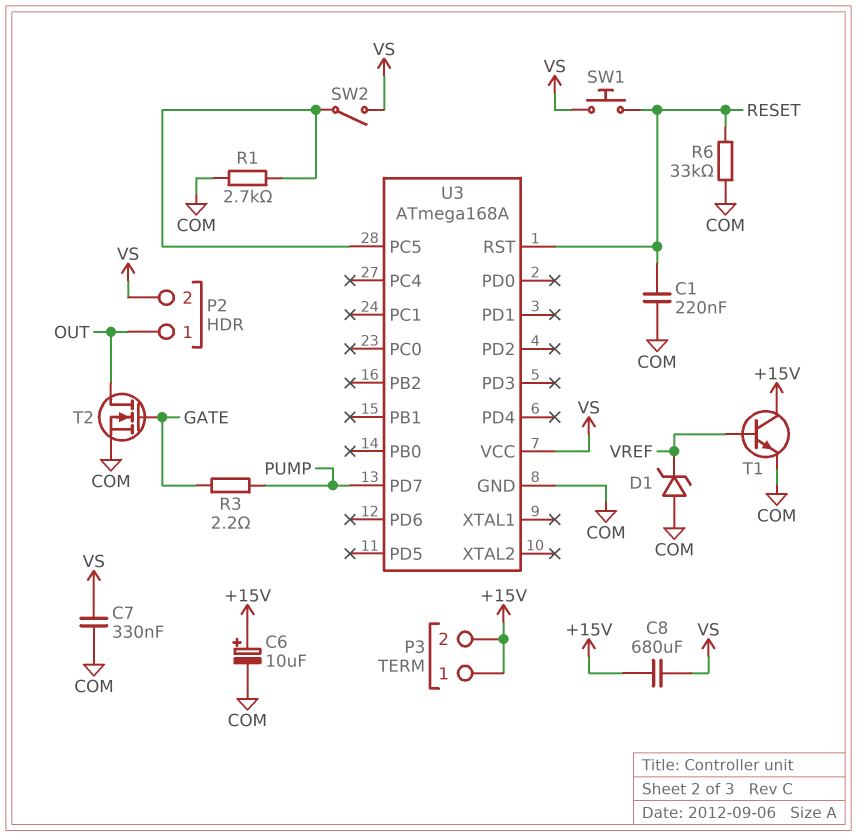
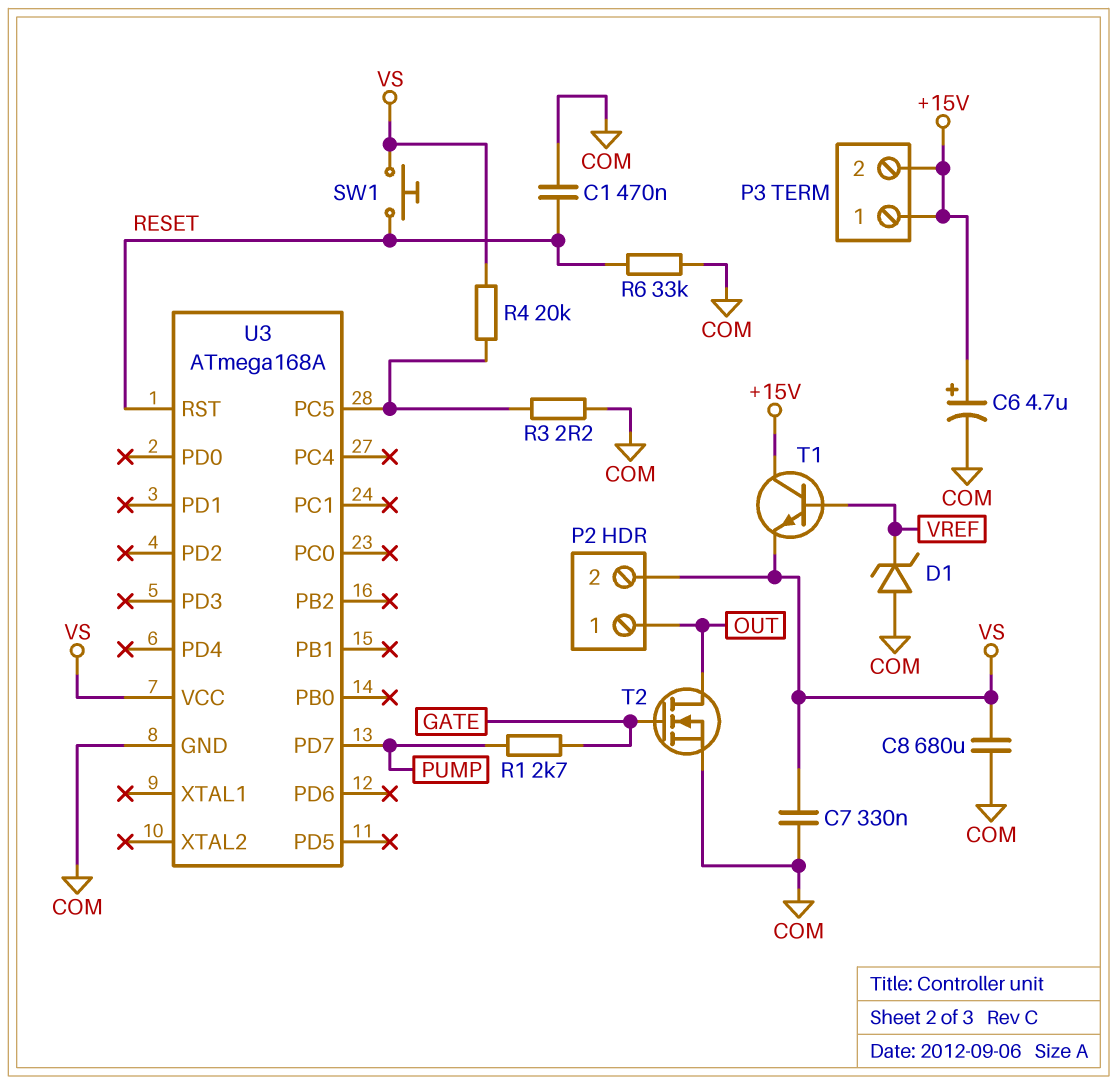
C1: 220nF (COM, RESET) -> 470nF (COM, RESET)
C6: 10uF (plus +15V, minus COM) -> 4.7uF (plus +15V, minus COM)
C8: 680uF (+15V, VS) -> 680uF (COM, VS)
R1: 2.7k (COM, U3/PC5) -> 2.7k (GATE, PUMP)
R3: 2.2 (GATE, PUMP) -> 2.2 (COM, U3/PC5)
R4: none -> 20k (U3/PC5, VS)
SW2: switch (U3/PC5, VS) -> none
T1: NPN (B VREF, C +15V, E COM) -> NPN (B VREF, C +15V, E VS)

